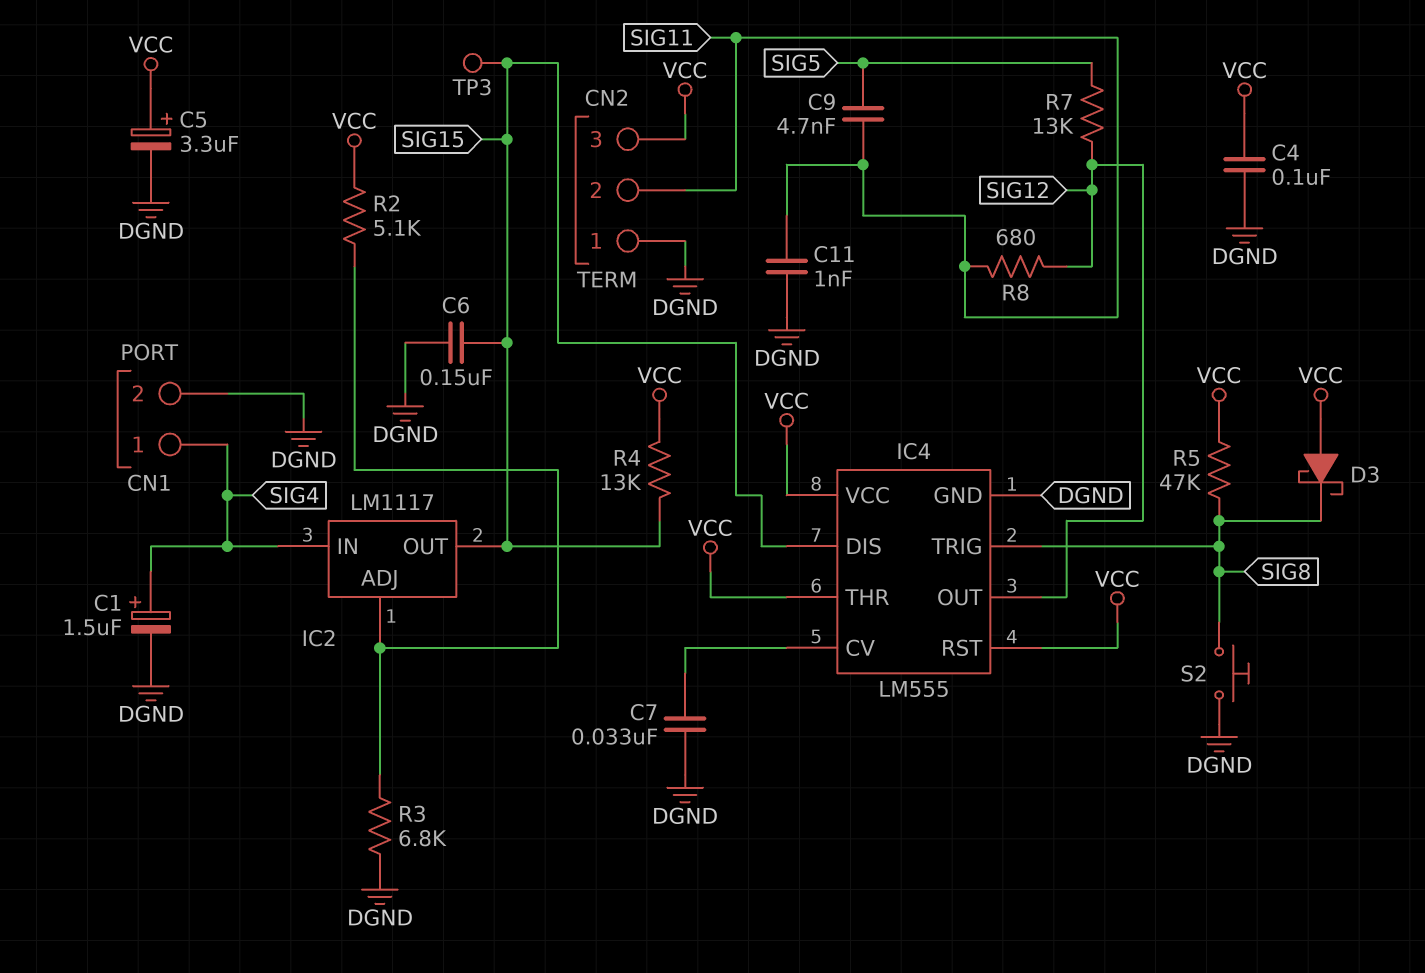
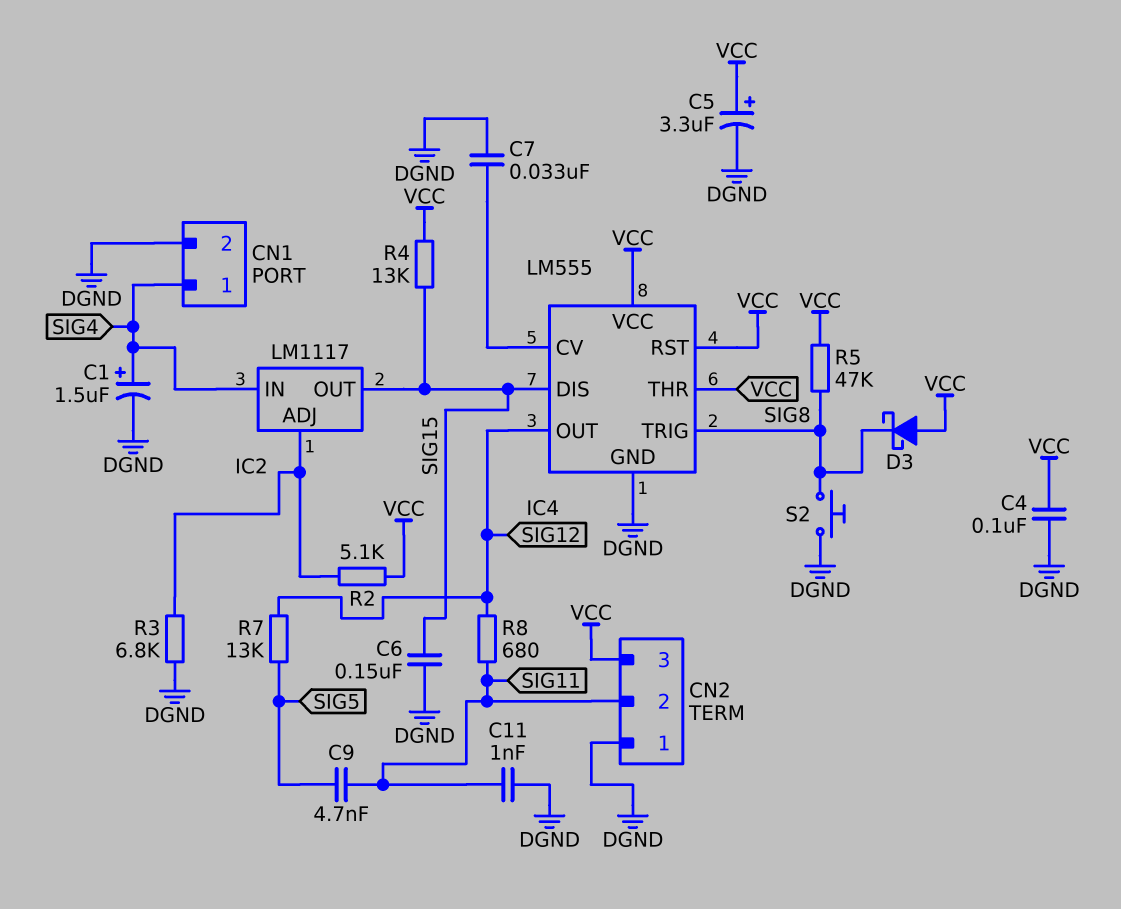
TP3: test point (SIG15) -> none

